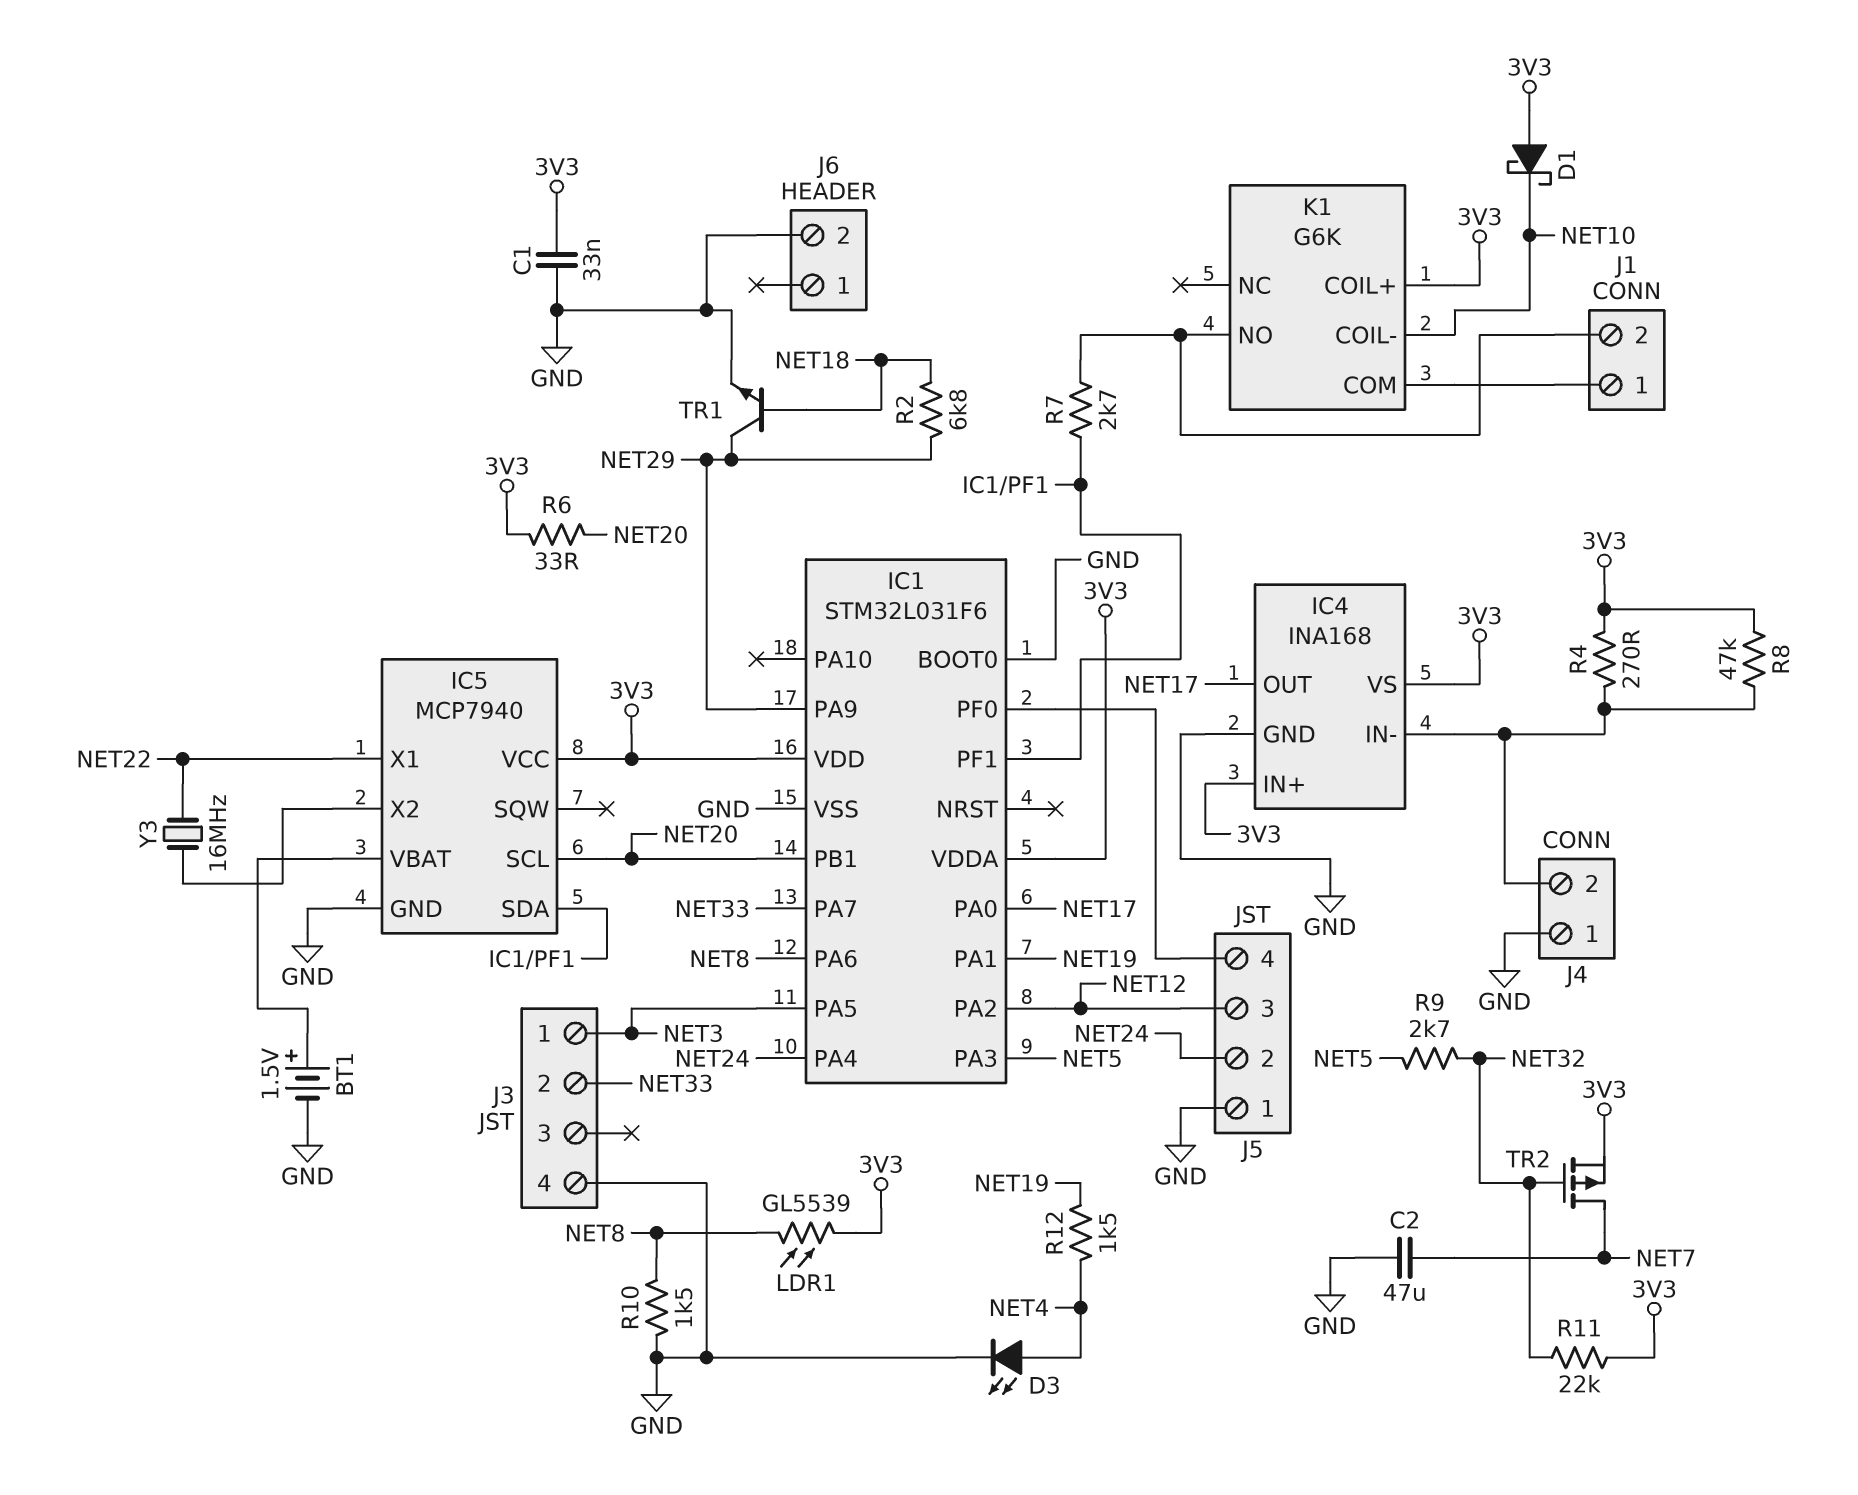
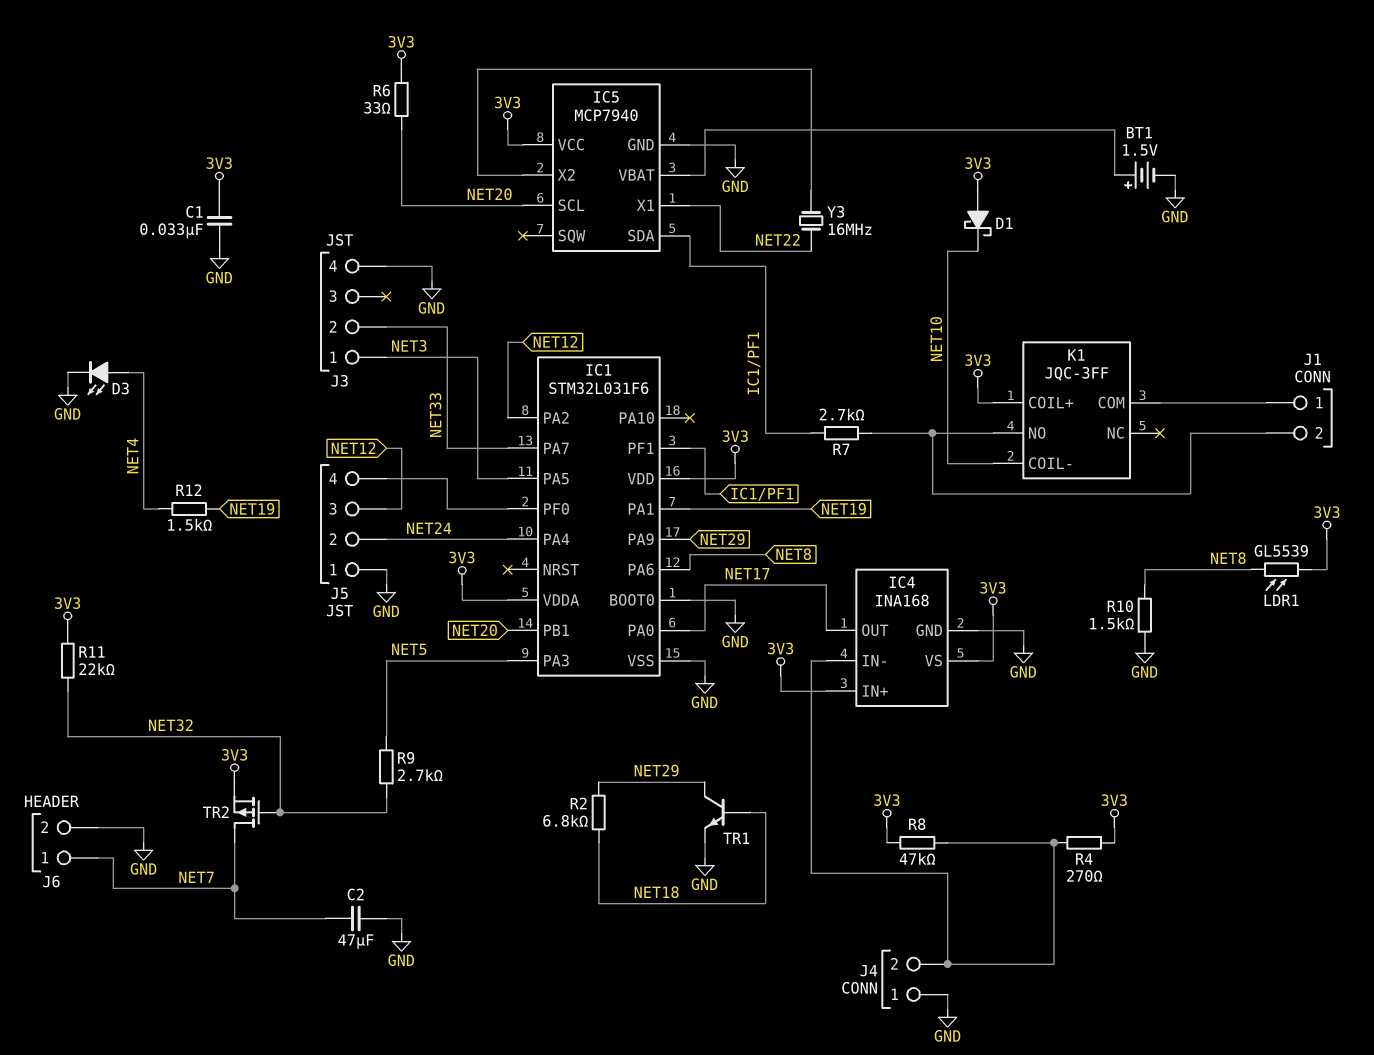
J6 pin 1: none -> NET7
K1: G6K -> JQC-3FF

